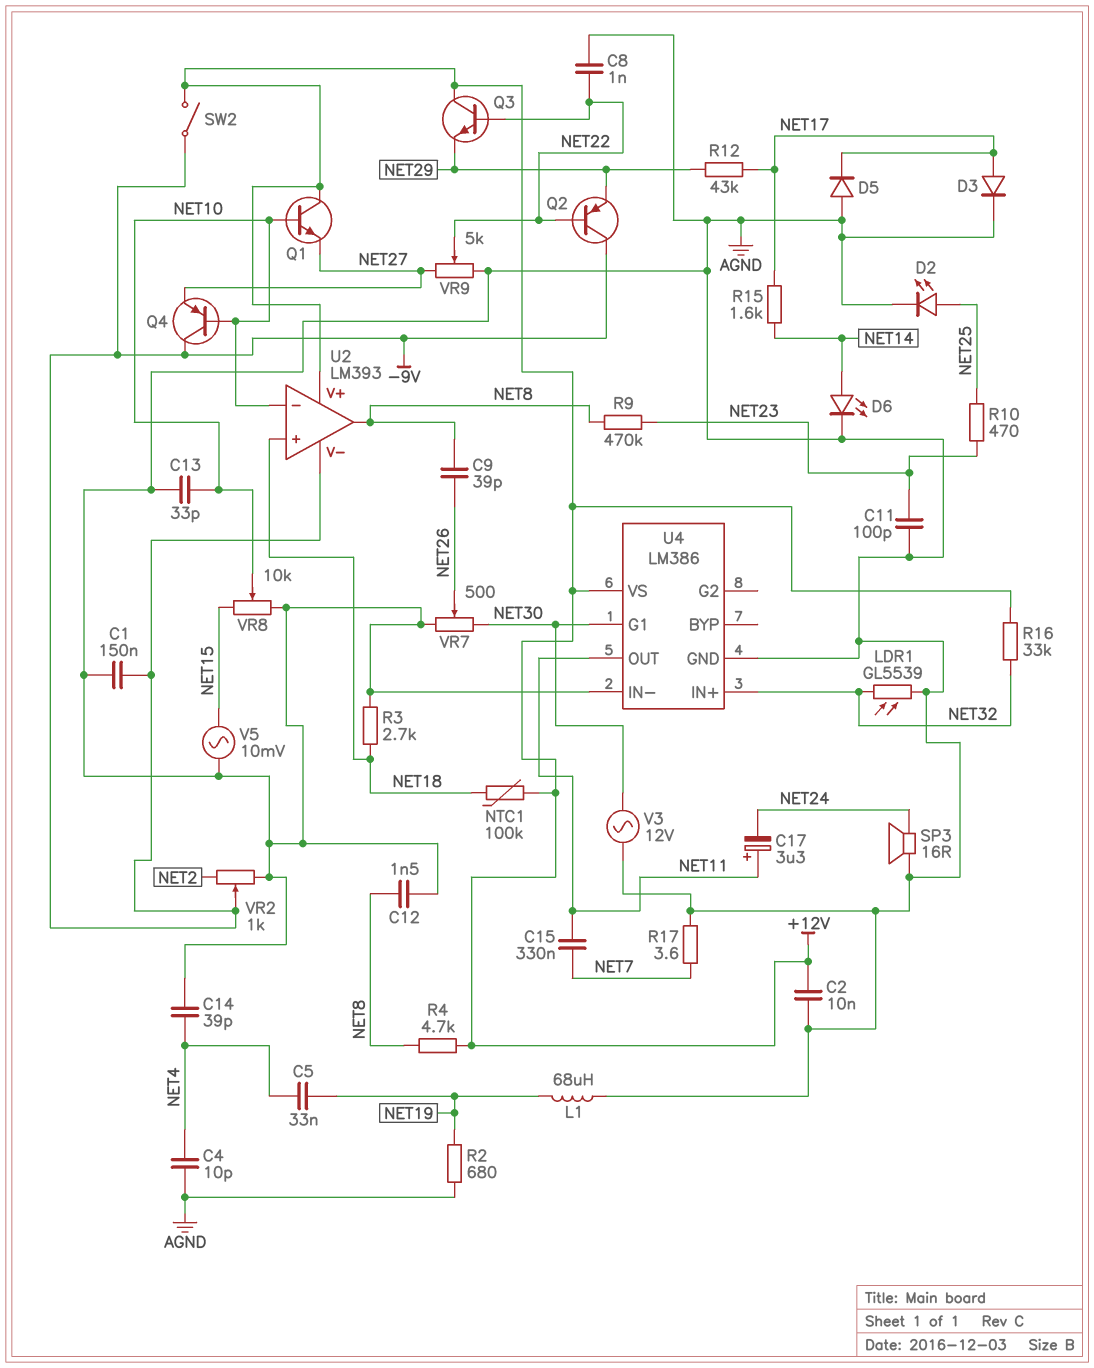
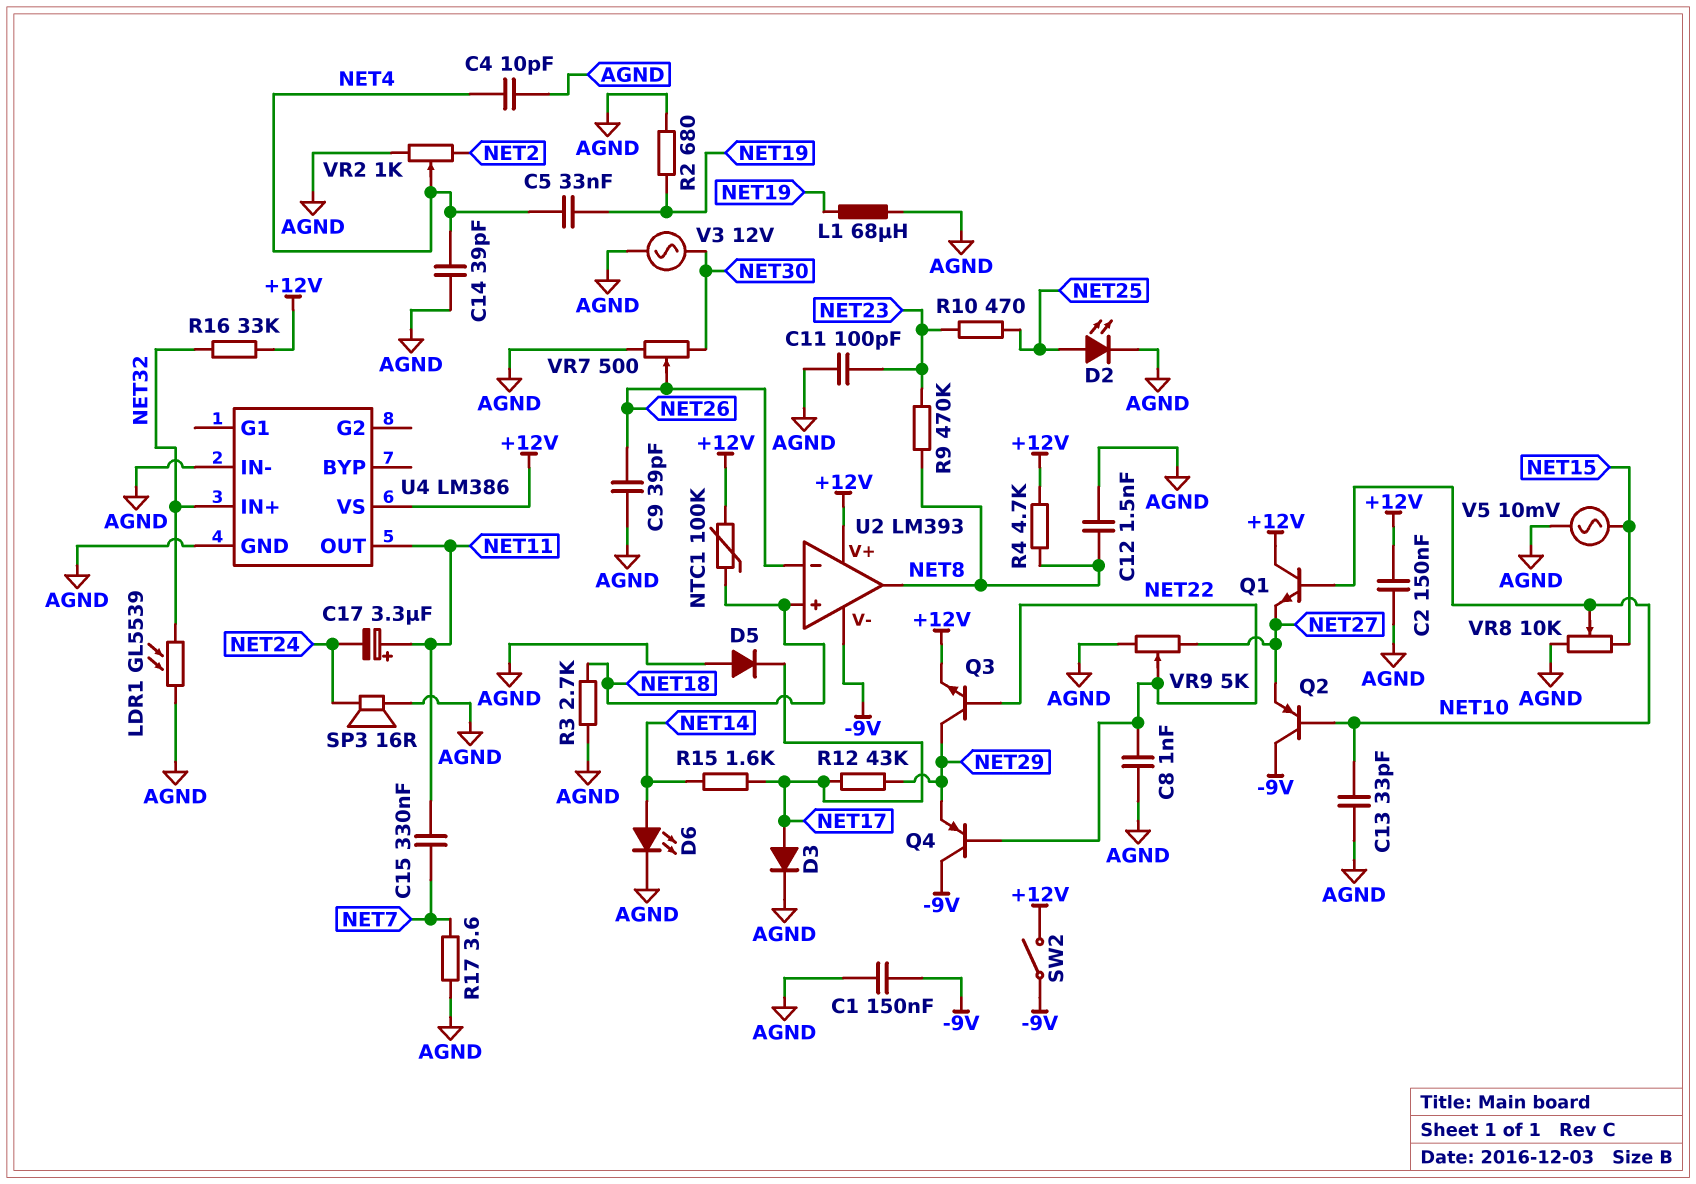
C2: 10nF (+12V, AGND) -> 150nF (+12V, AGND)
C9: 39pF (NET8, NET26) -> 39pF (AGND, NET26)
Q2: PNP (B NET22, C -9V, E NET29) -> PNP (B NET10, C -9V, E NET27)
Q3: NPN (B NET22, C +12V, E NET29) -> NPN (B NET22, C NET29, E +12V)
Q4: PNP (B NET10, C -9V, E NET27) -> PNP (B NET22, C -9V, E NET29)
U2 pin in-: NET10 -> NET26
U4 pin G1: NET30 -> none
VR2: 1k (AGND, NET2, wiper -9V) -> 1k (AGND, NET2, wiper NET4)

